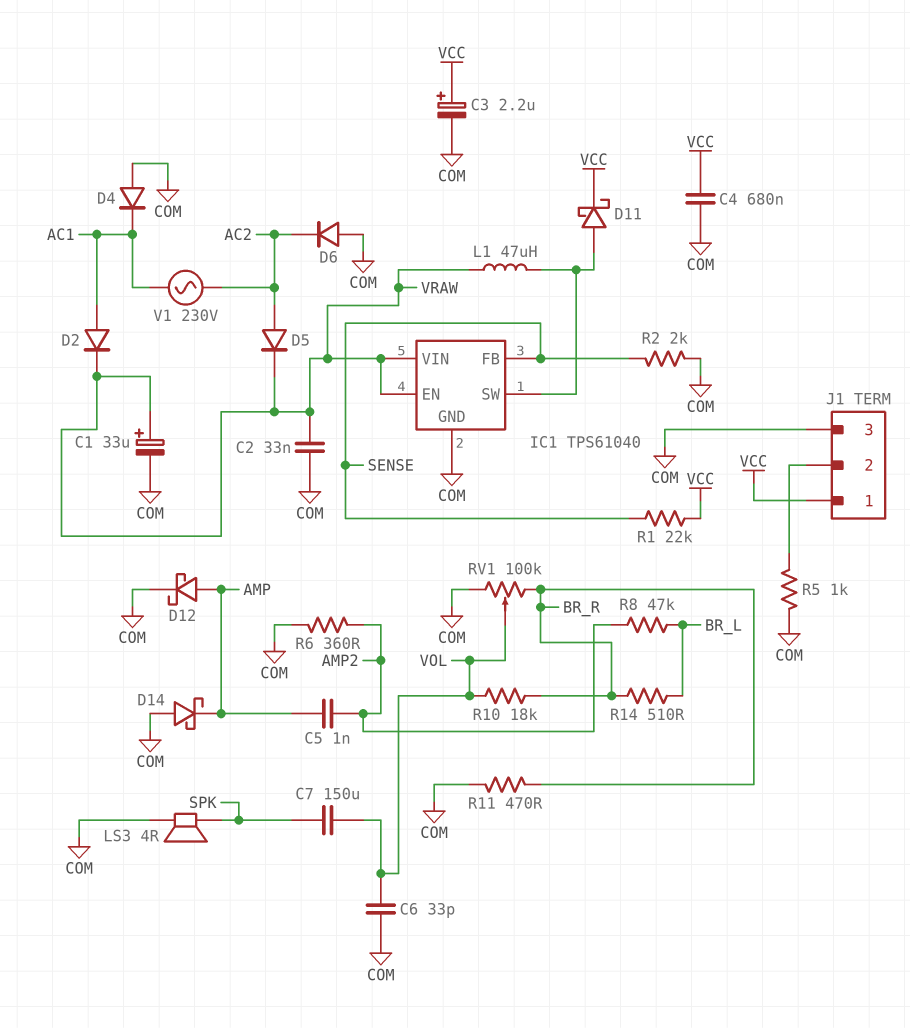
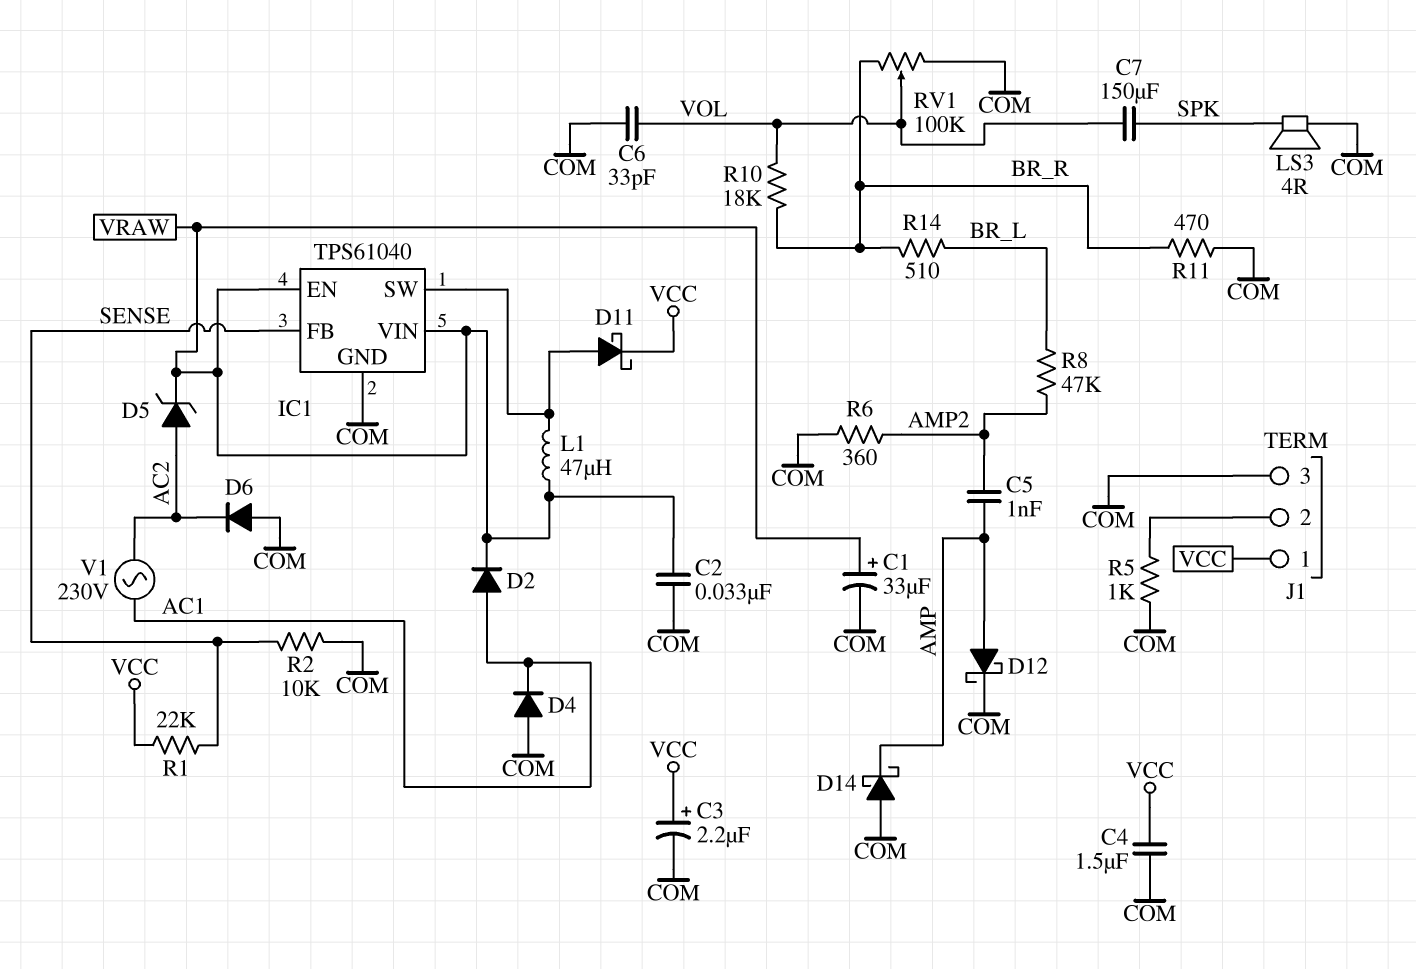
C4: 680nF (COM, VCC) -> 1.5uF (COM, VCC)
D5: diode (A AC2, K VRAW) -> zener (A AC2, K VRAW)
R2: 2k (COM, SENSE) -> 10k (COM, SENSE)

